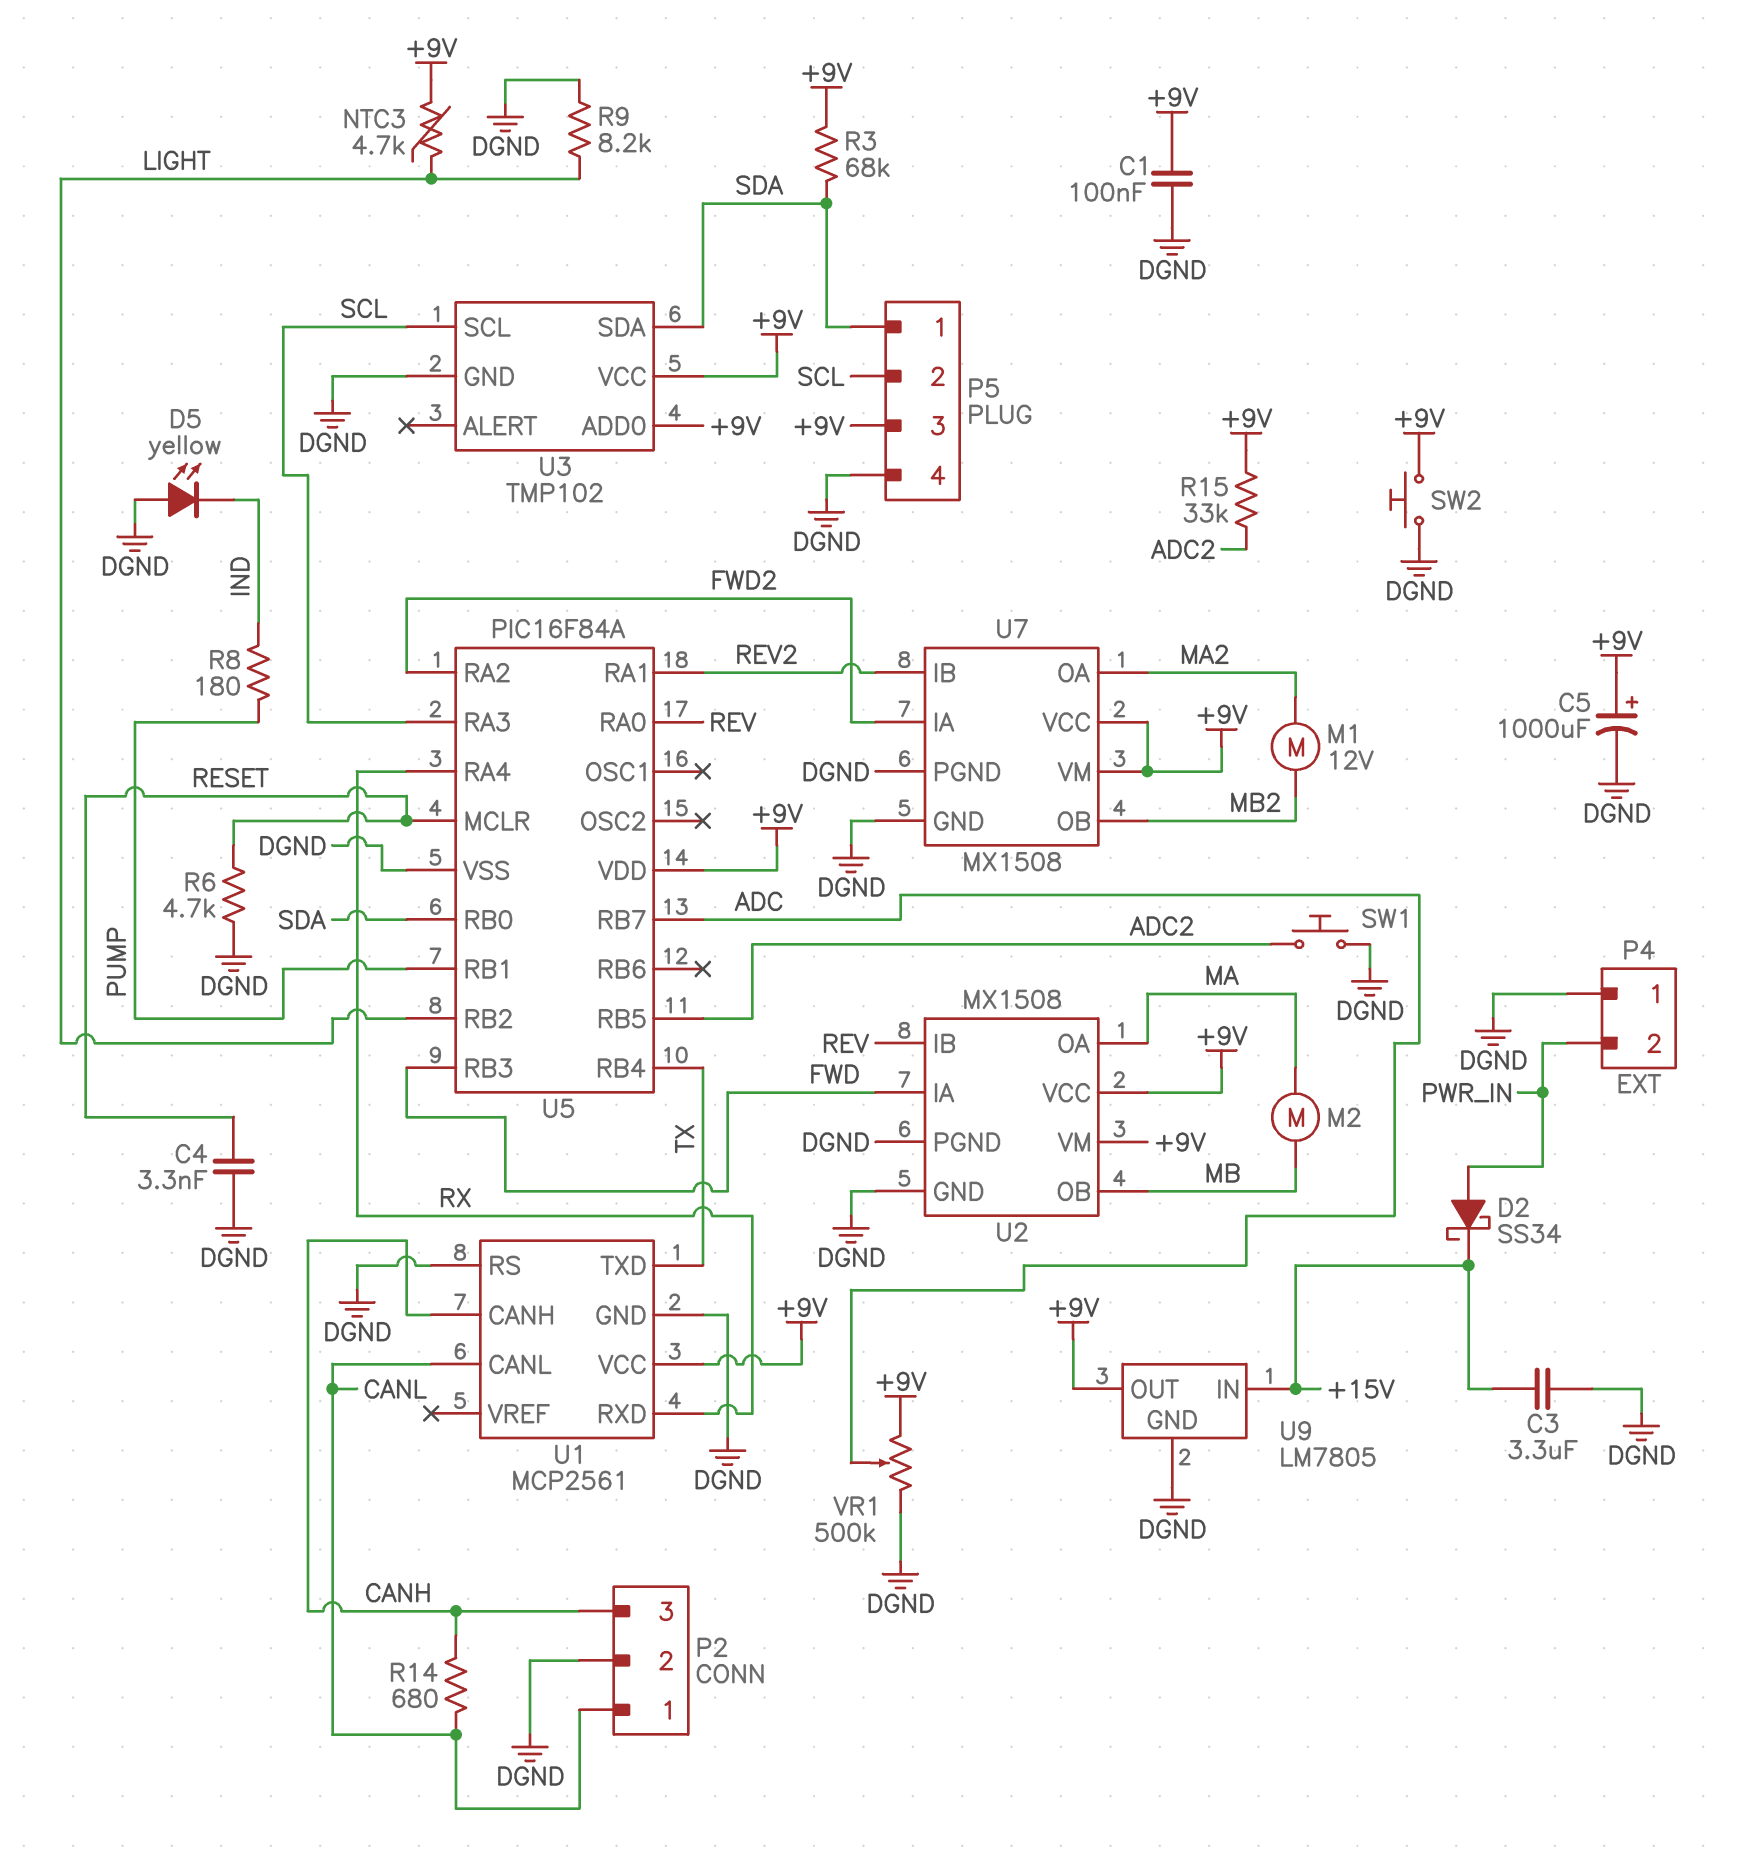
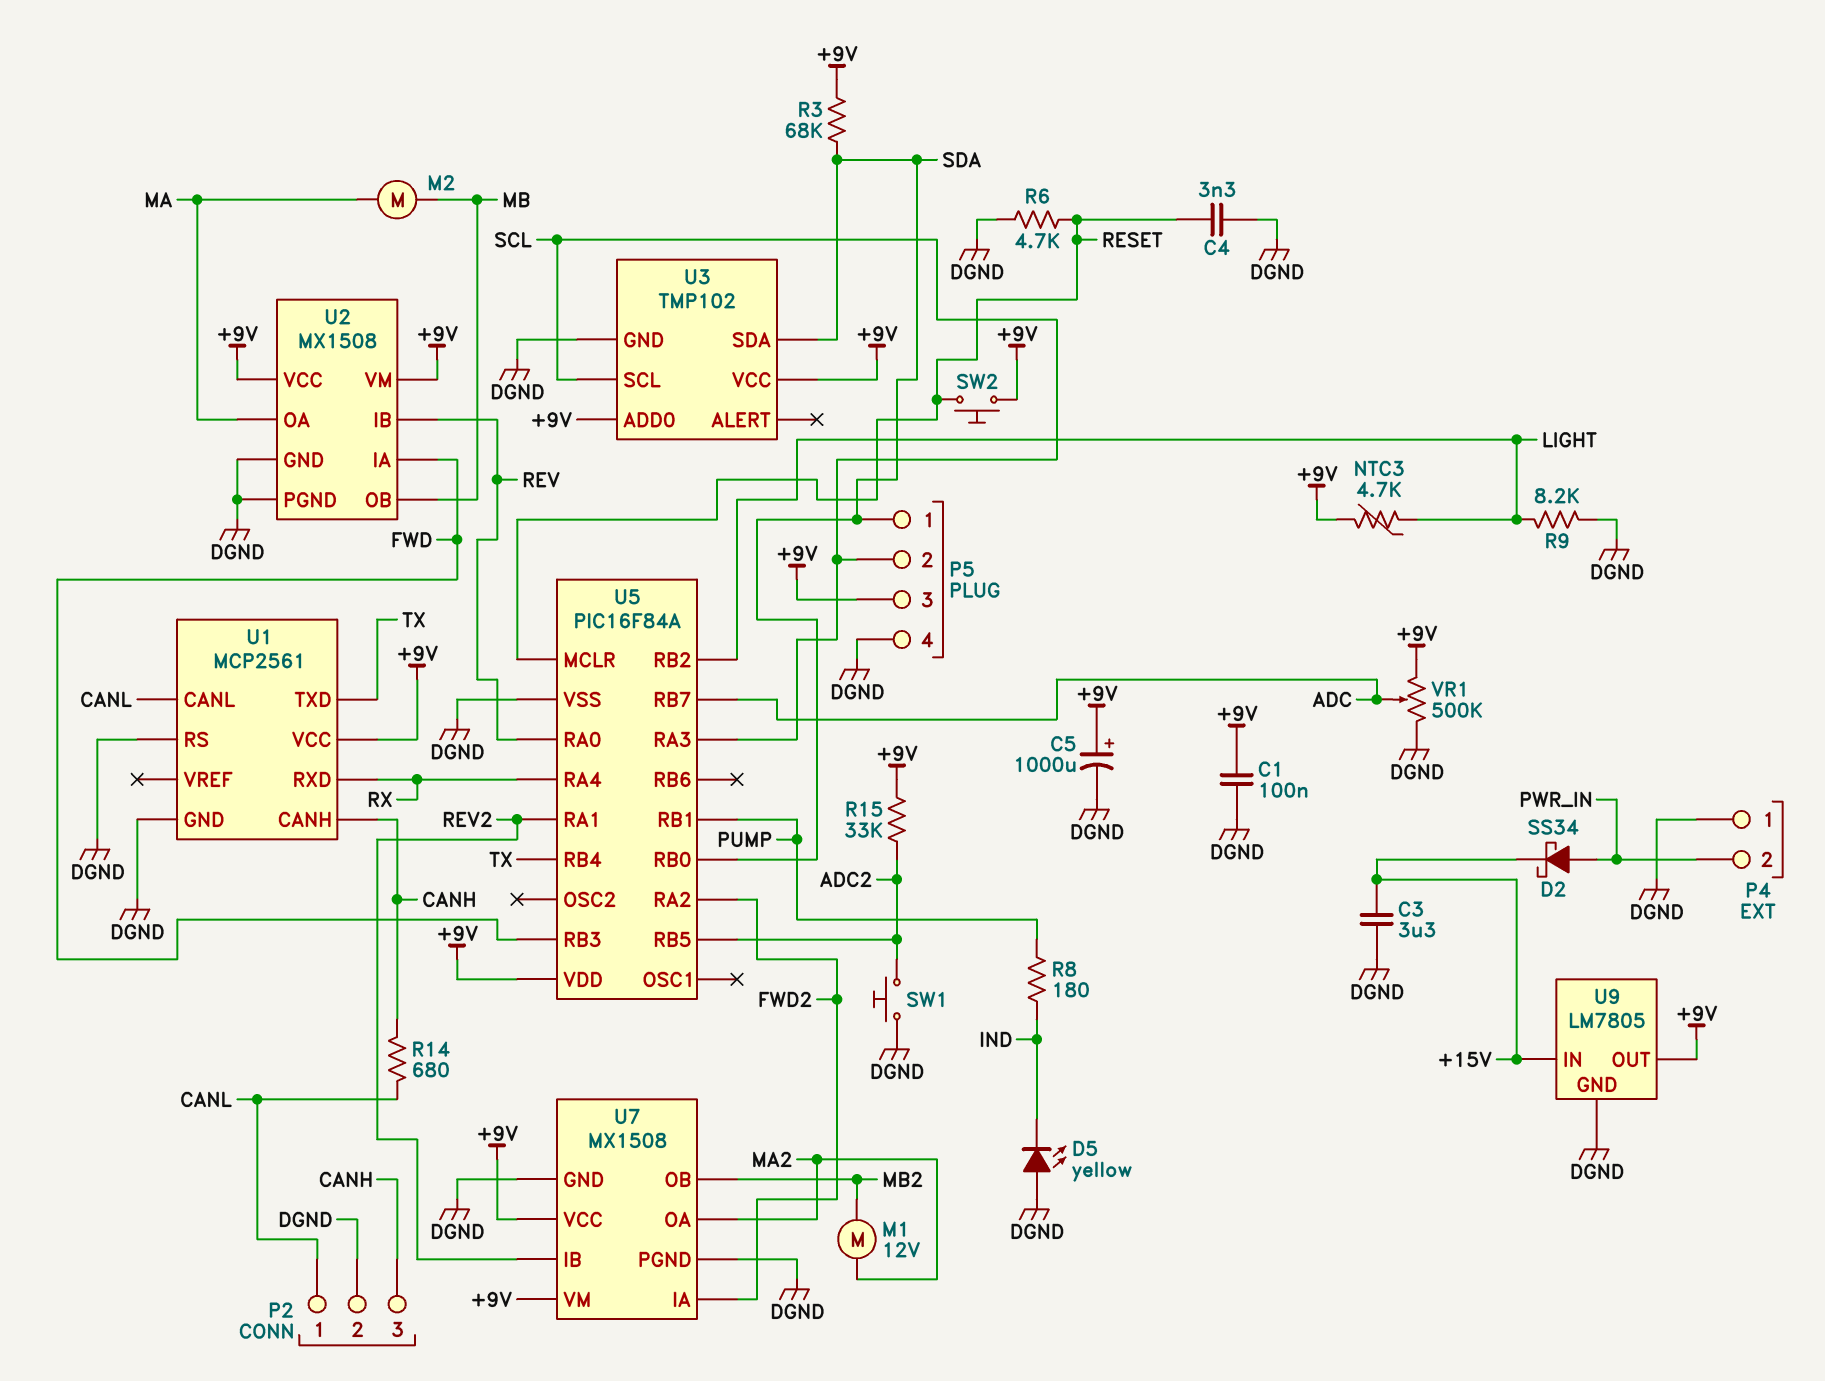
SW2: button (+9V, DGND) -> button (+9V, RESET)

